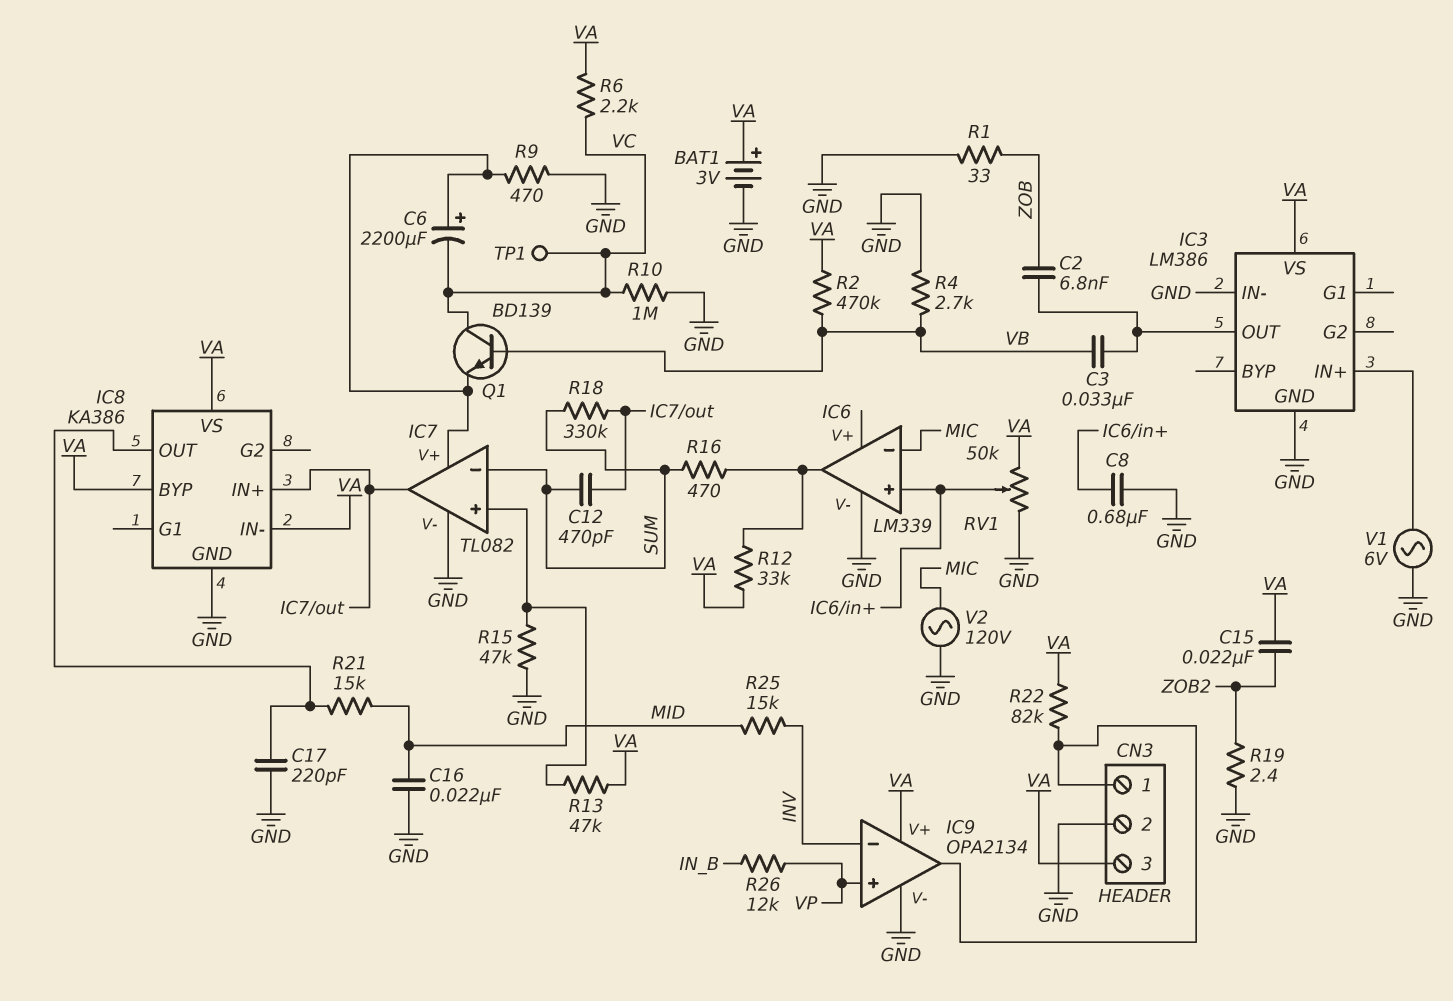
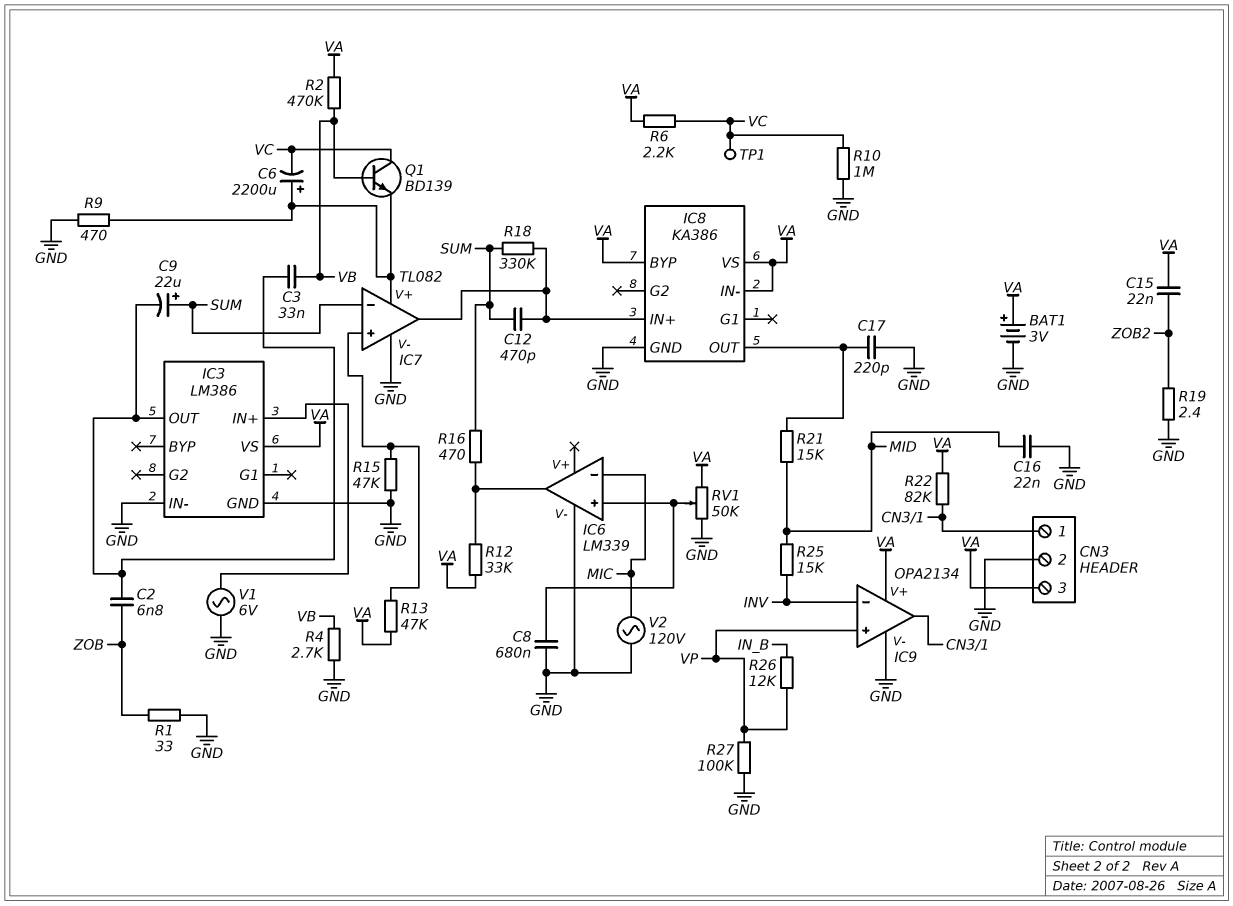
C9: none -> 22uF (plus SUM, minus IC3/OUT)
R27: none -> 100k (GND, VP)

